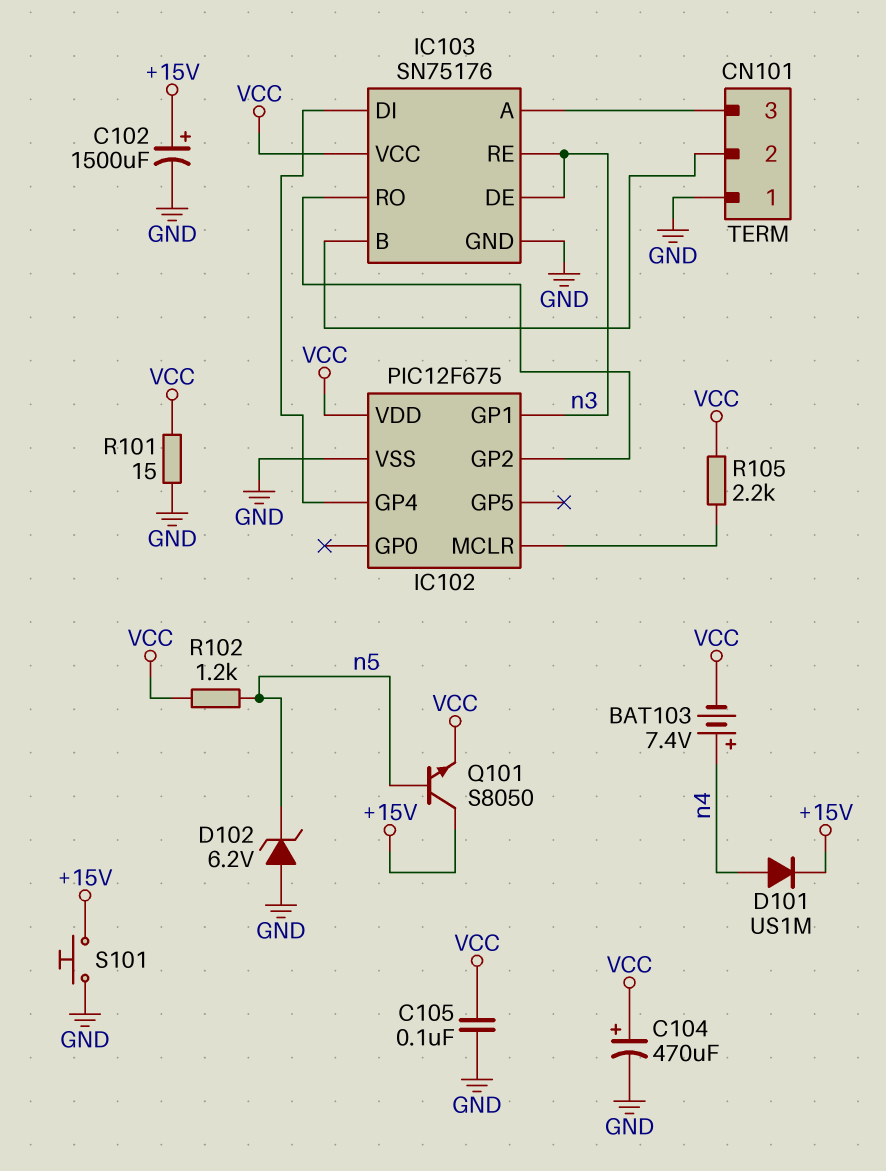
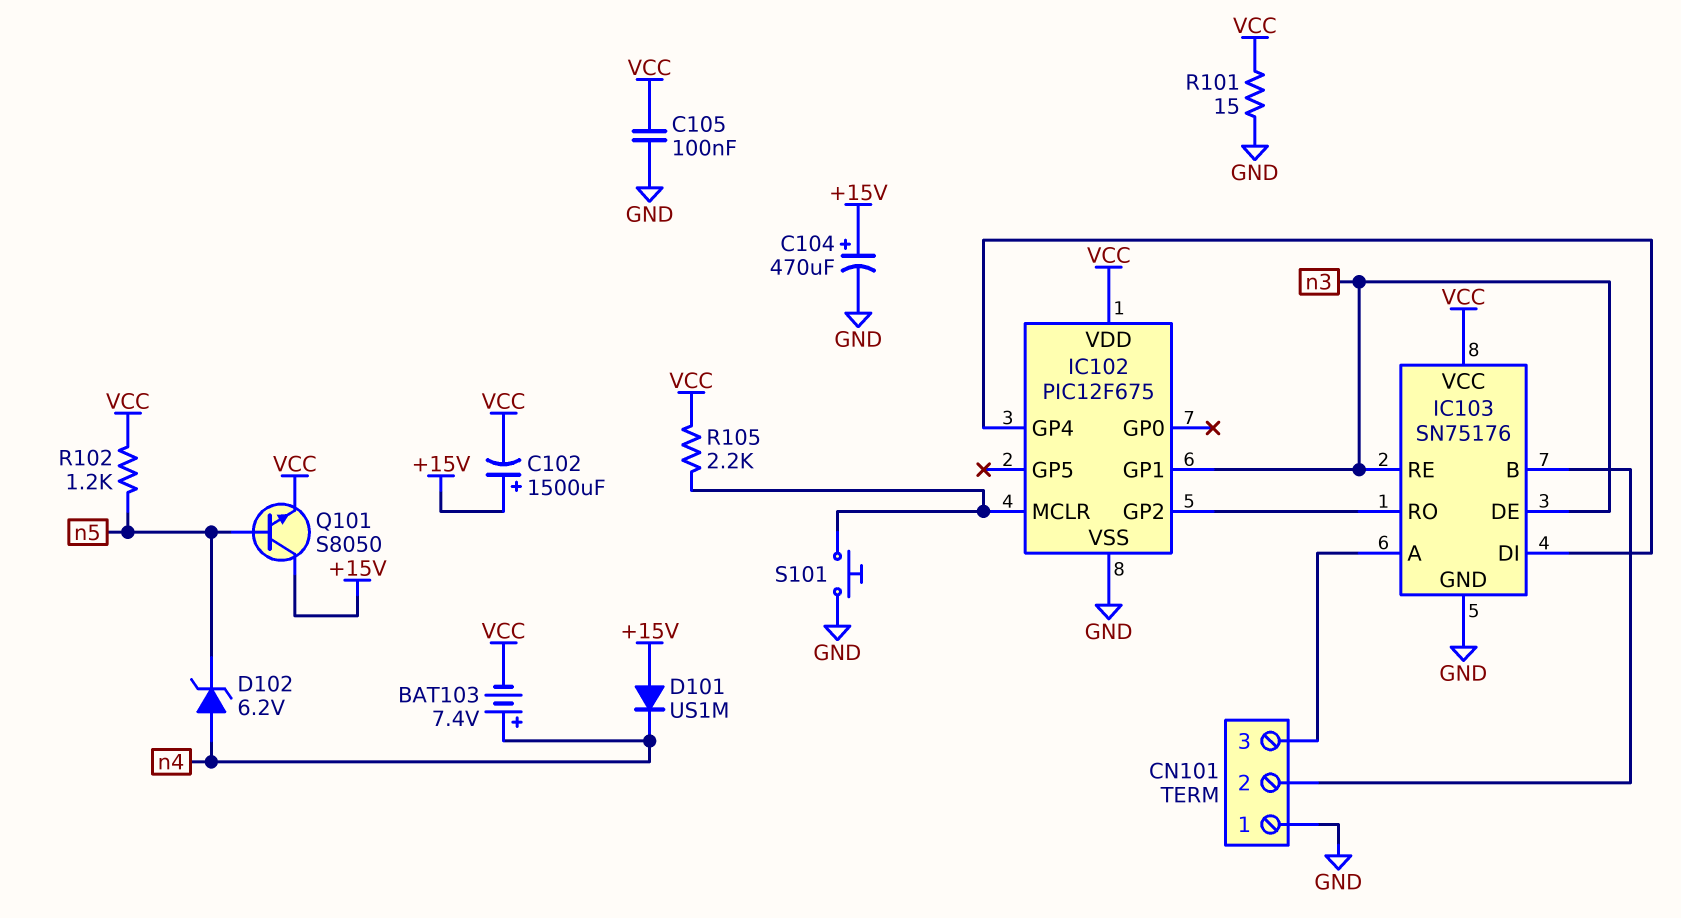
C102: 1500uF (plus +15V, minus GND) -> 1500uF (plus +15V, minus VCC)
C104: 470uF (plus VCC, minus GND) -> 470uF (plus +15V, minus GND)
D101: diode US1M (A n4, K +15V) -> diode US1M (A +15V, K n4)
D102: zener 6.2V (A GND, K n5) -> zener 6.2V (A n4, K n5)
S101: button (+15V, GND) -> button (GND, IC102/MCLR)

